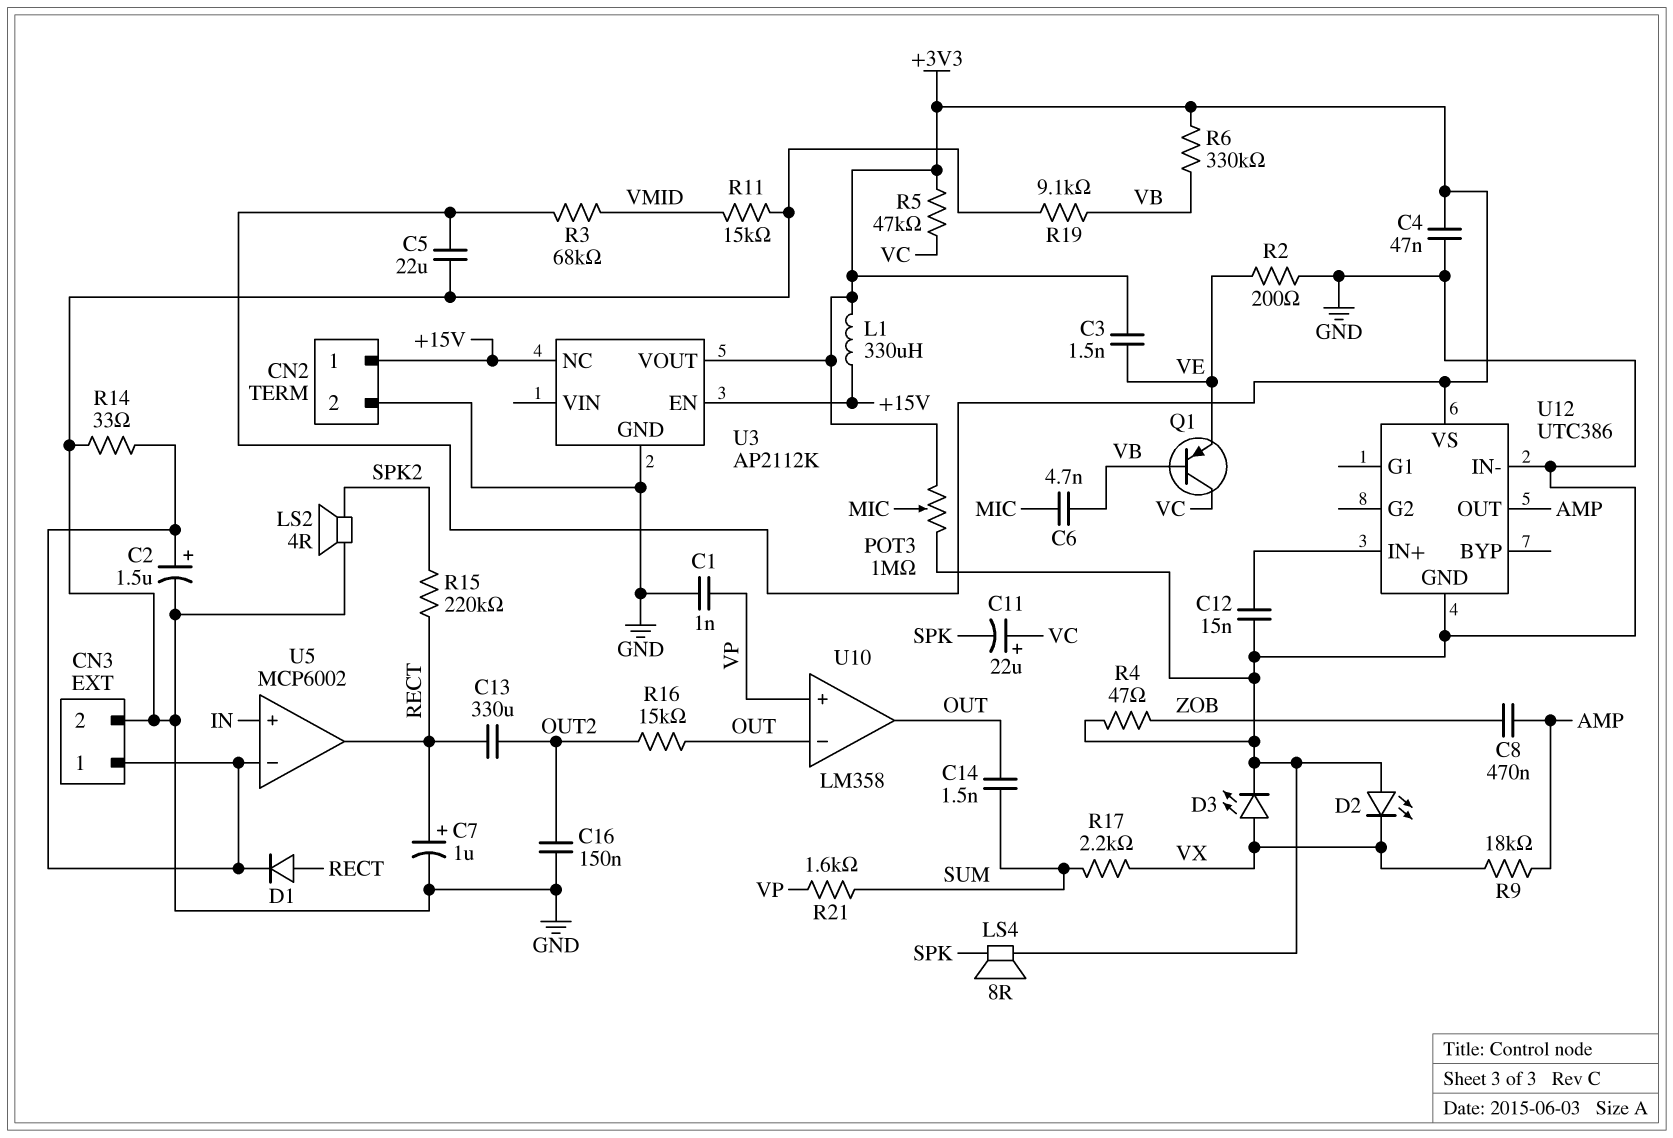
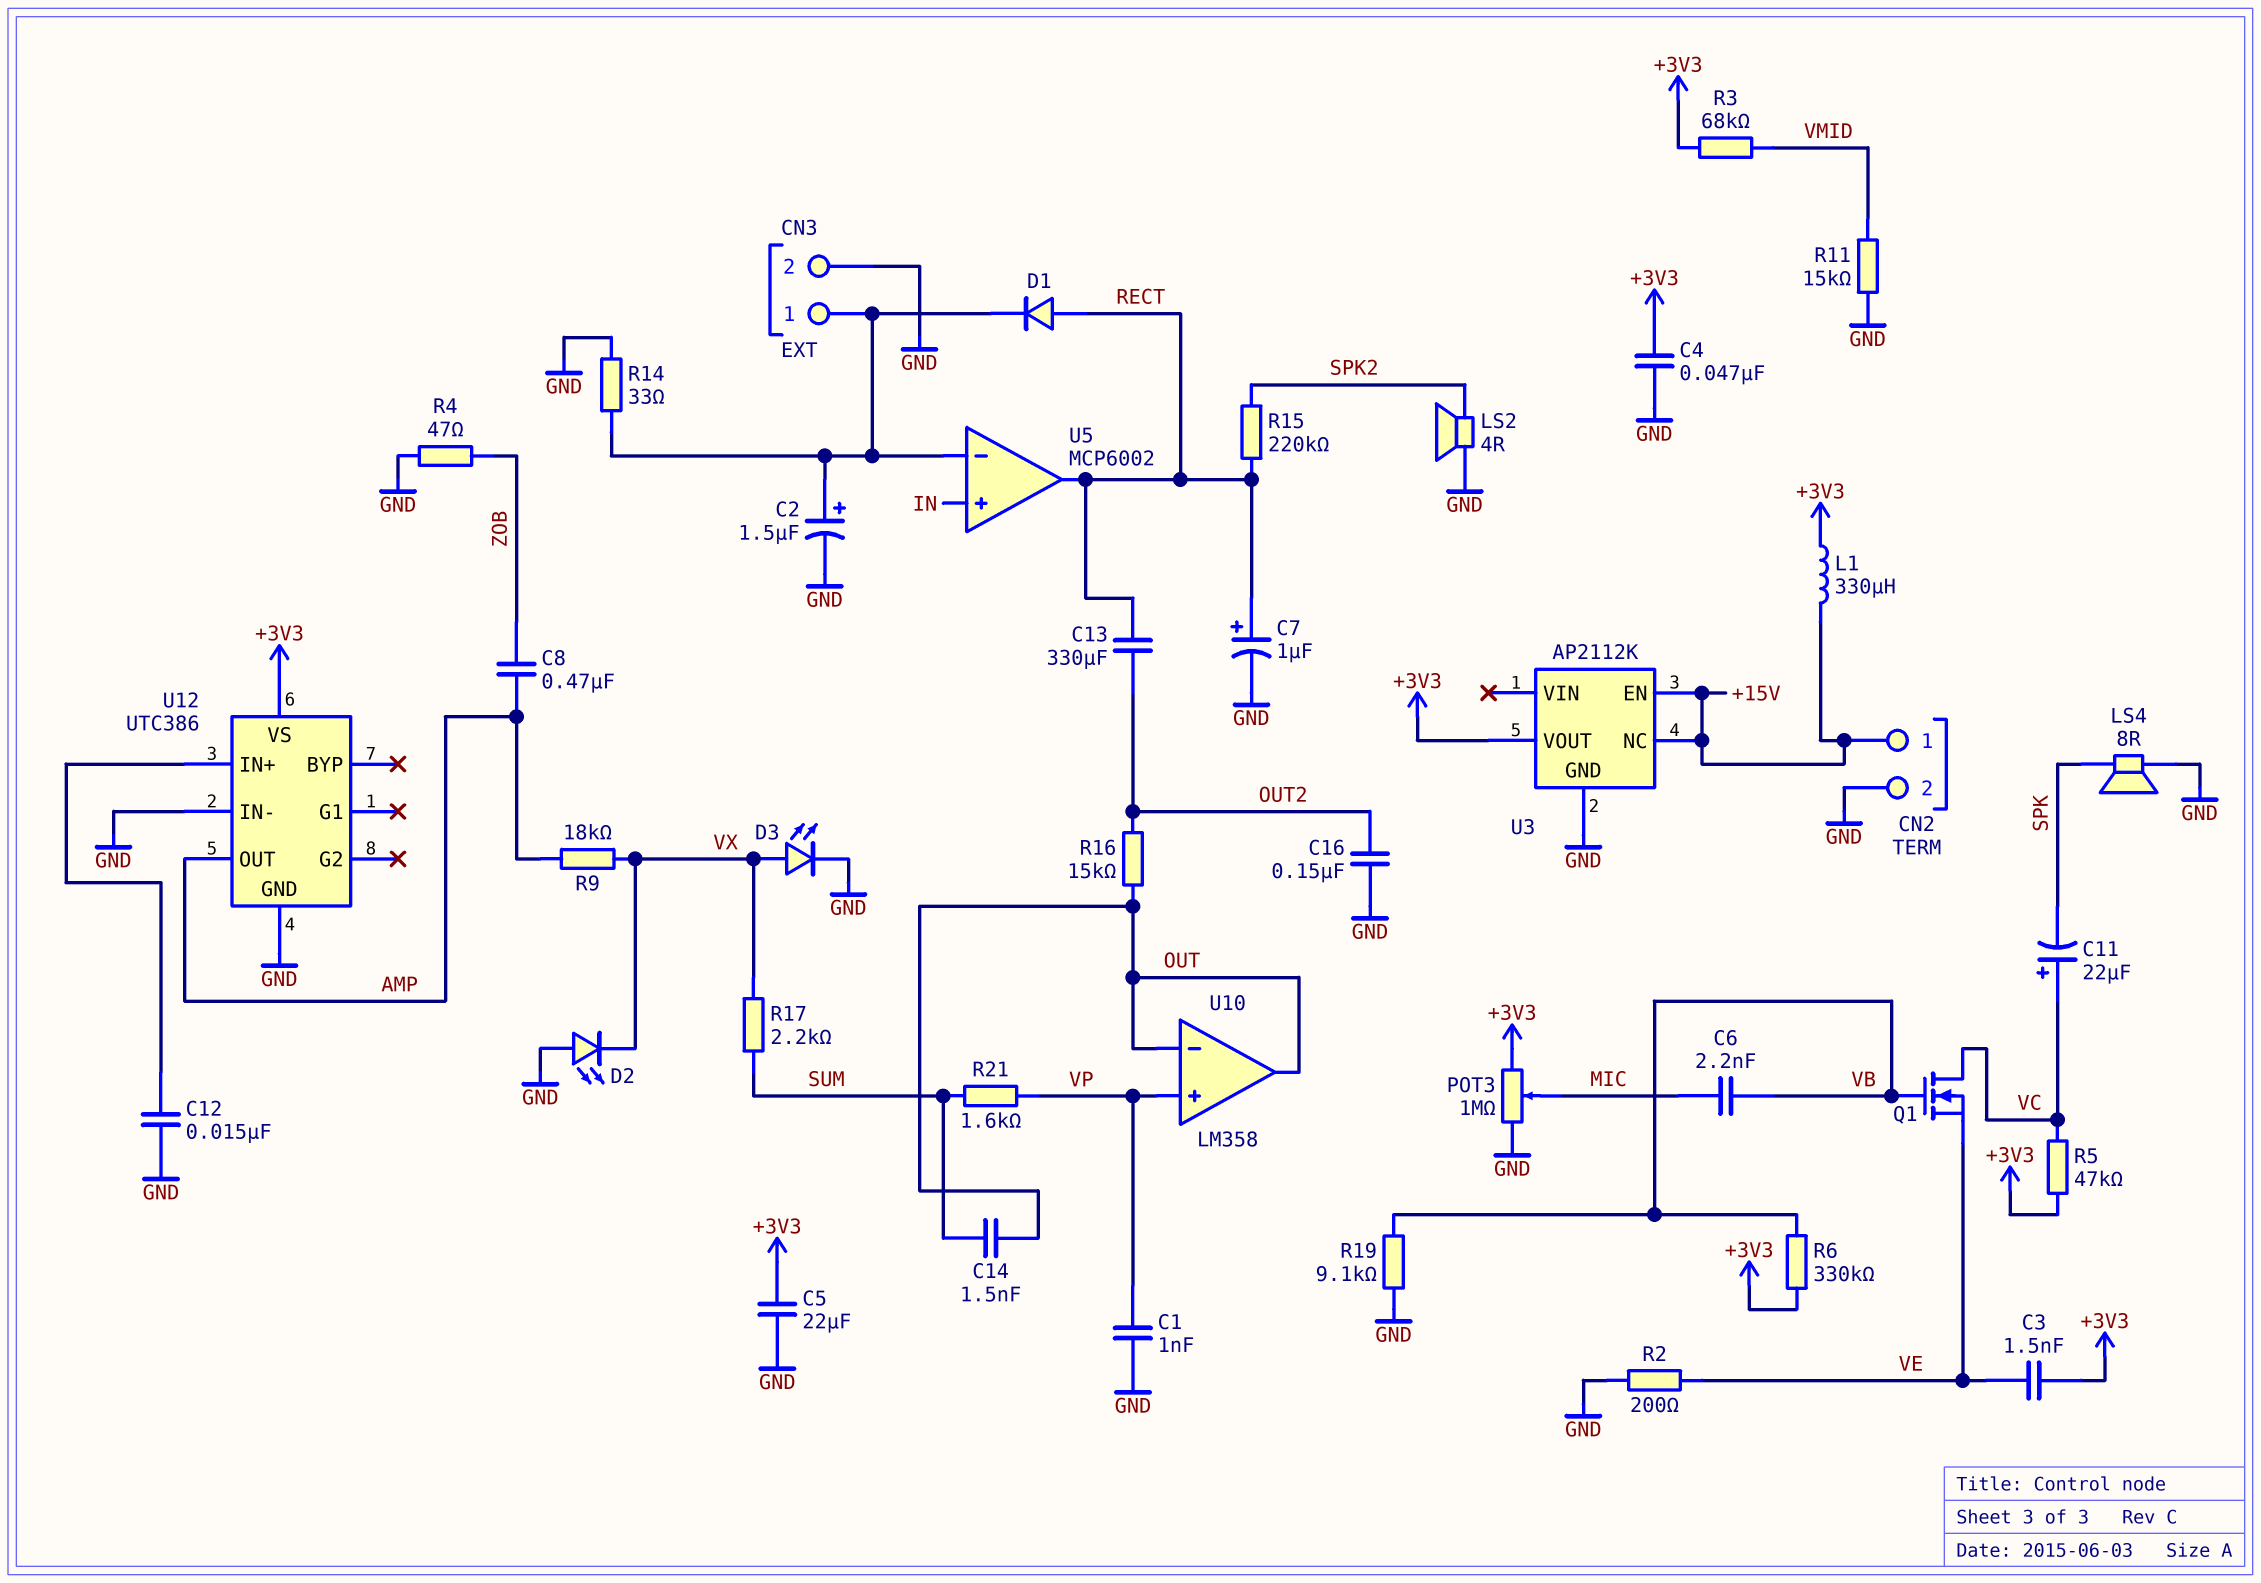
C6: 4.7nF (MIC, VB) -> 2.2nF (MIC, VB)
Q1: PNP (B VB, C VC, E VE) -> NMOS (G VB, D VC, S VE)

